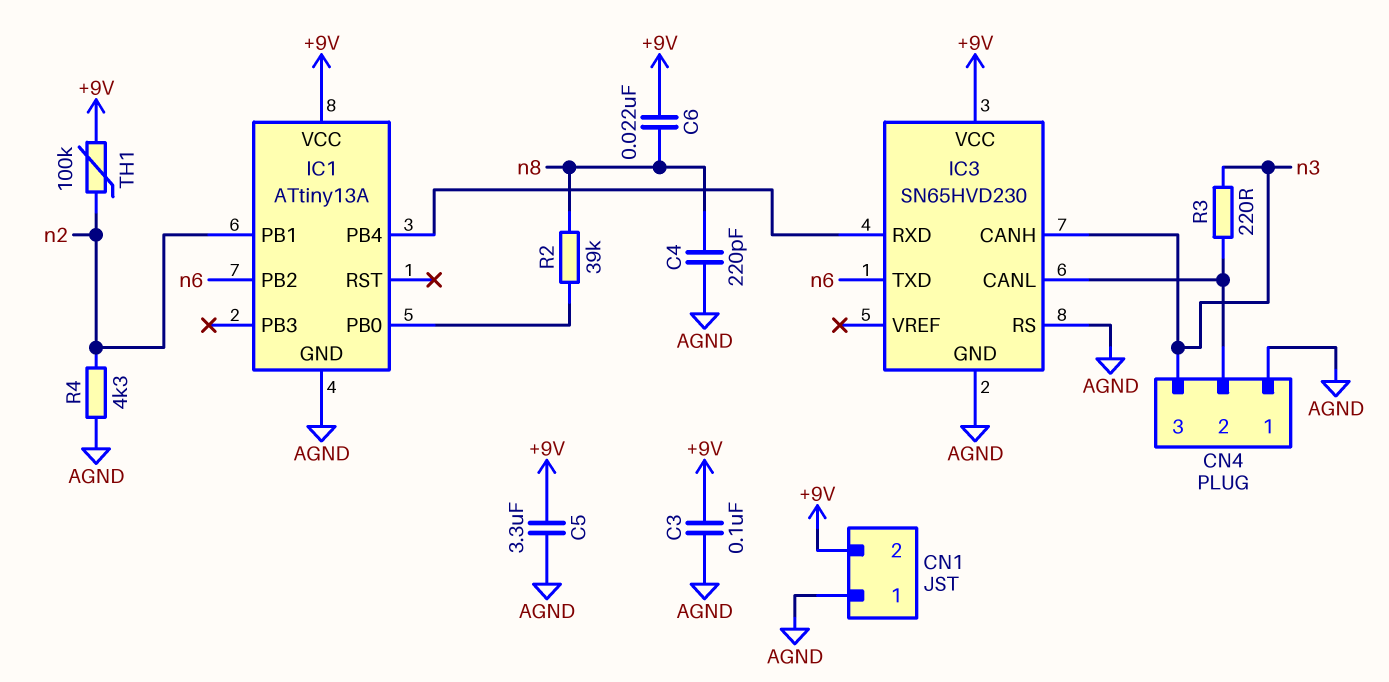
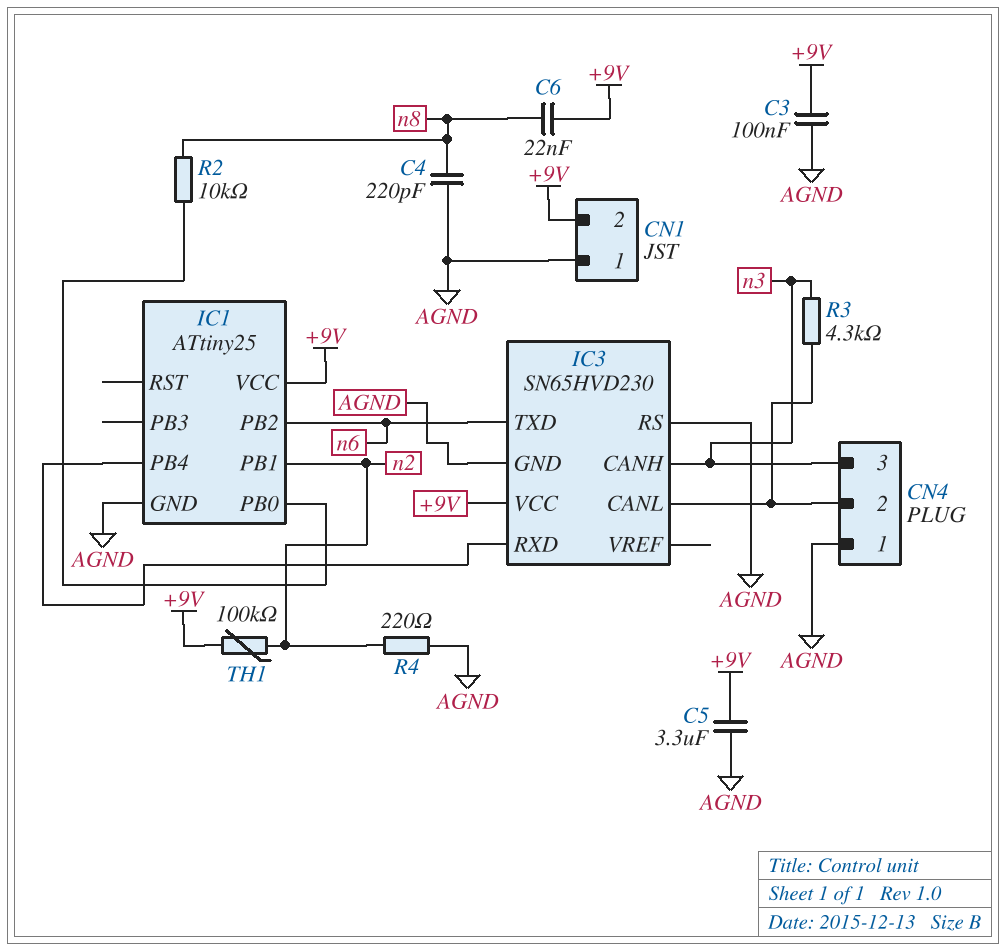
IC1: ATtiny13A -> ATtiny25
R2: 39k (IC1/PB0, n8) -> 10k (IC1/PB0, n8)
R3: 220 (CN4/2, n3) -> 4.3k (CN4/2, n3)
R4: 4.3k (AGND, n2) -> 220 (AGND, n2)

